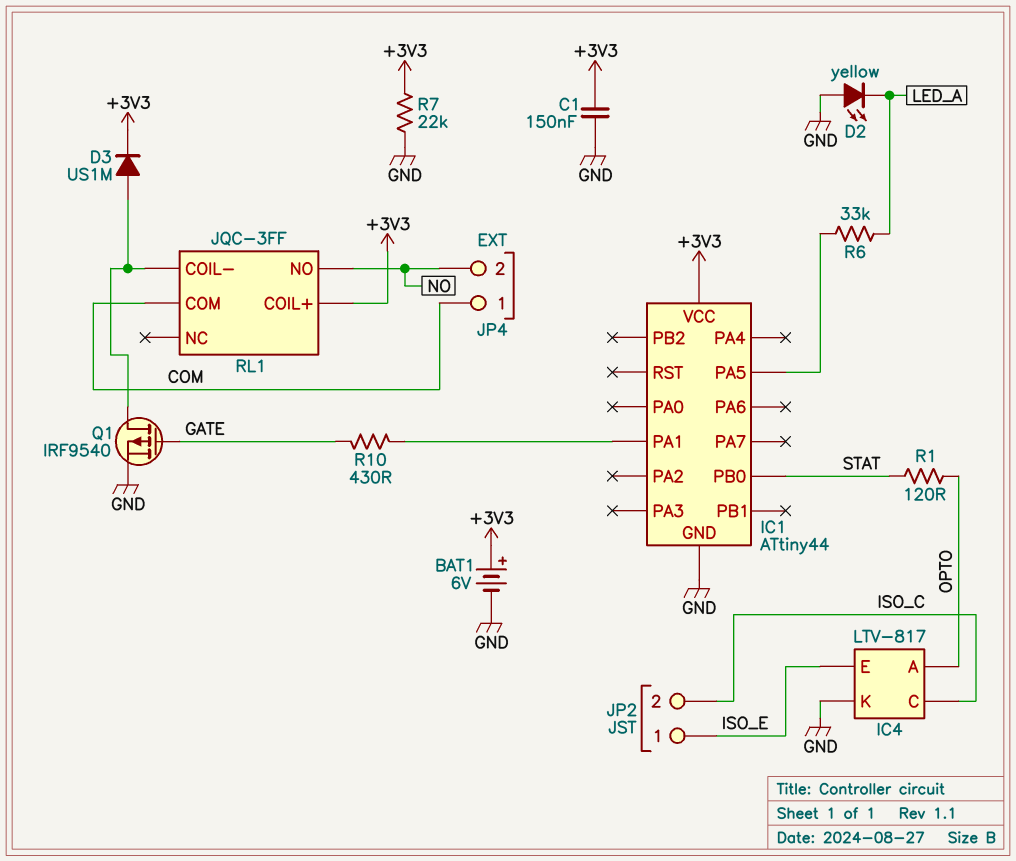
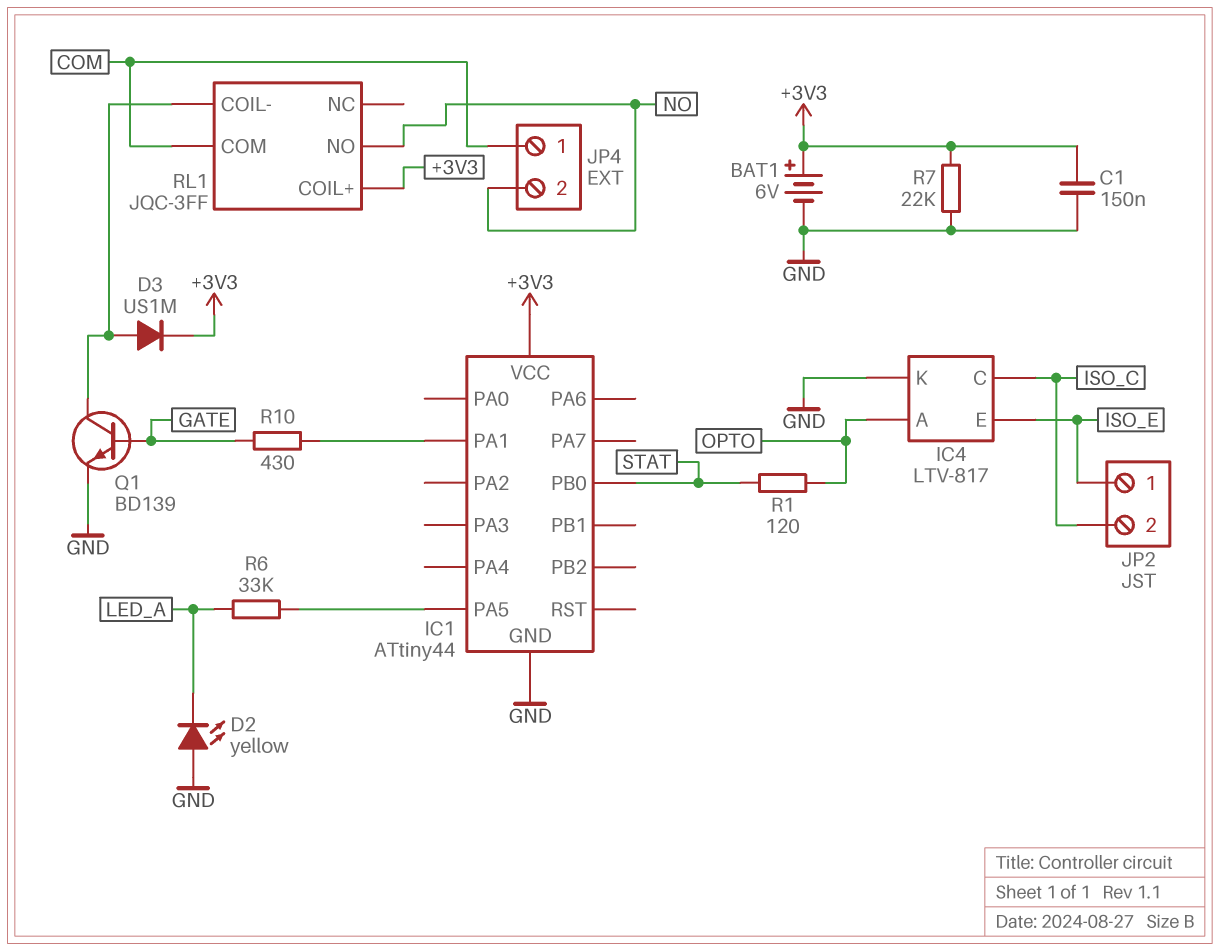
Q1: PMOS IRF9540 (G GATE, D RL1/COIL-, S GND) -> NPN BD139 (B GATE, C RL1/COIL-, E GND)

